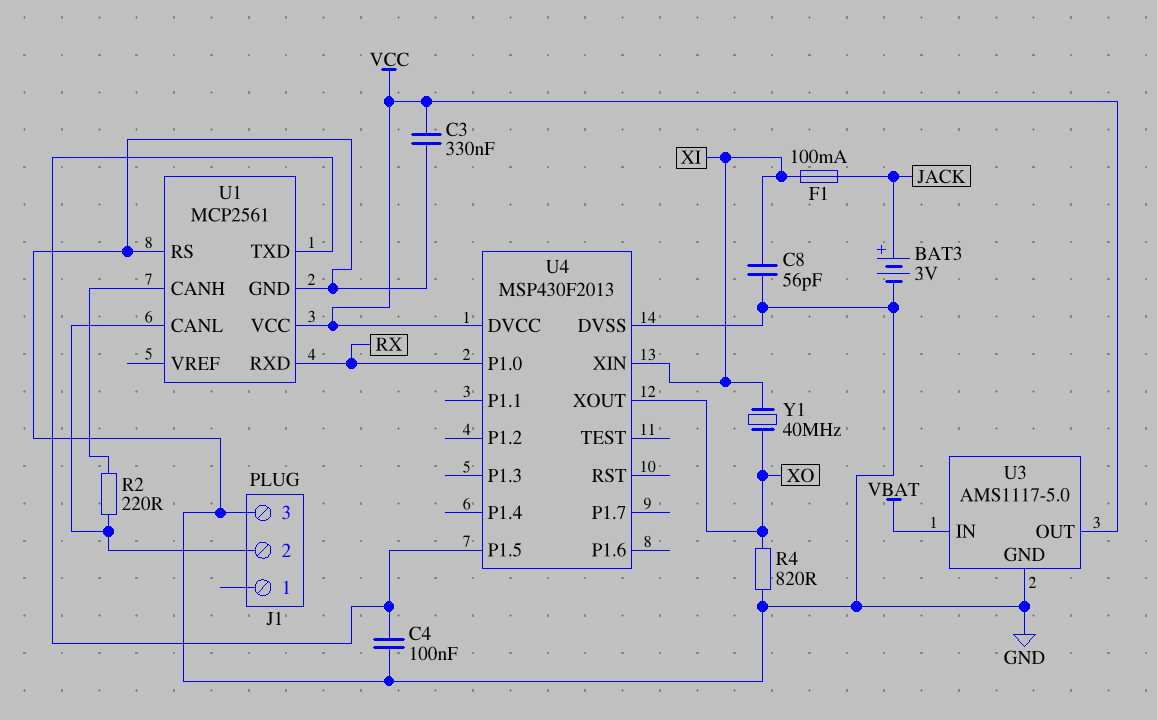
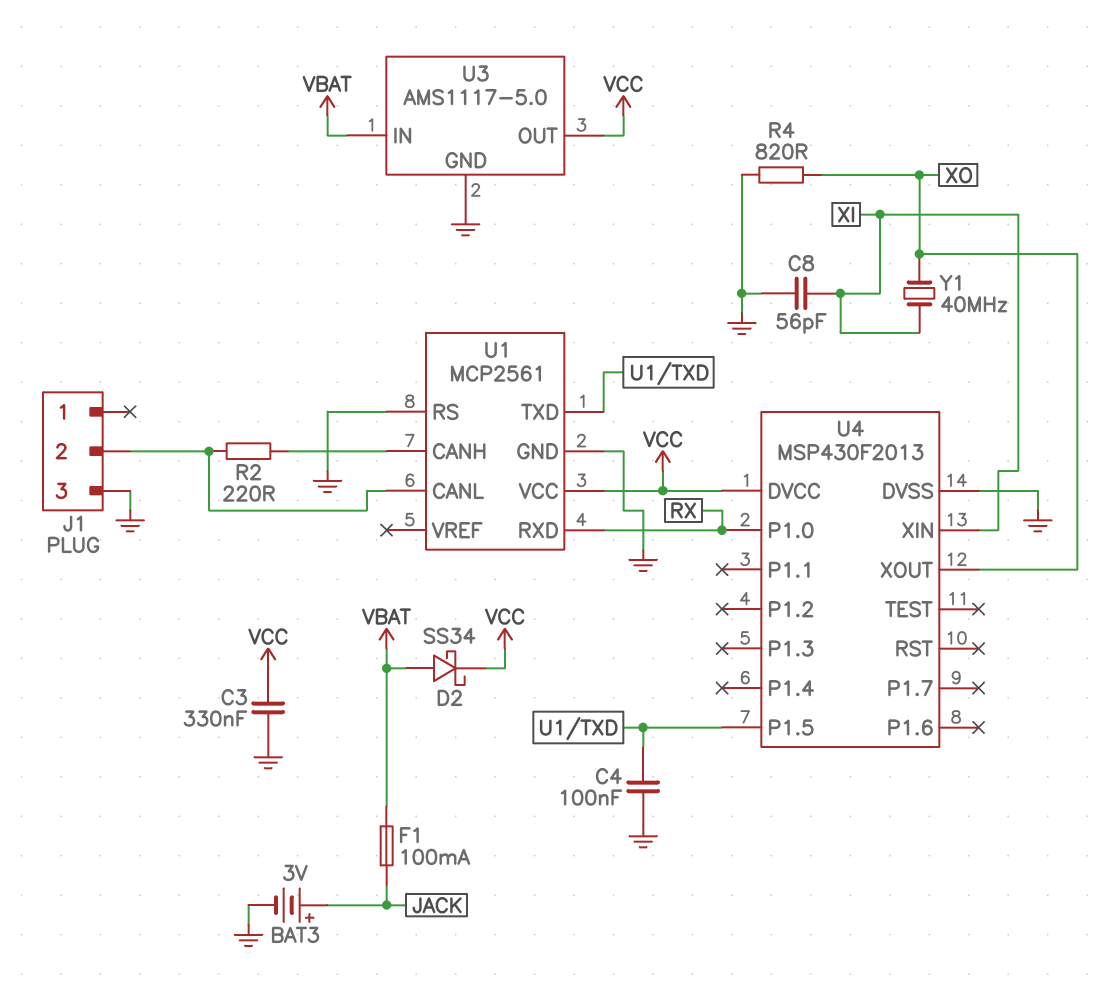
D2: none -> schottky SS34 (A VBAT, K VCC)
F1: 100mA (JACK, XI) -> 100mA (JACK, VBAT)

